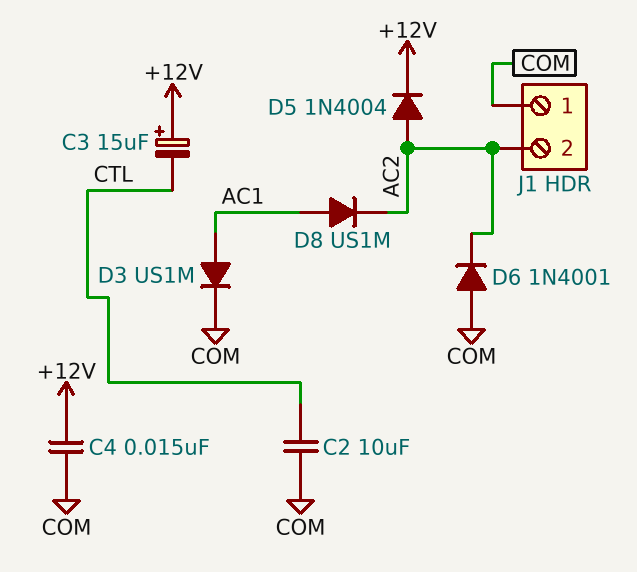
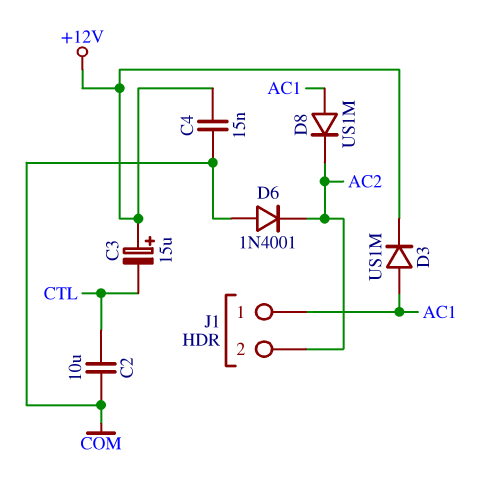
D3: diode US1M (A AC1, K COM) -> diode US1M (A AC1, K +12V)
D5: diode 1N4004 (A AC2, K +12V) -> none
J1 pin 1: COM -> AC1

